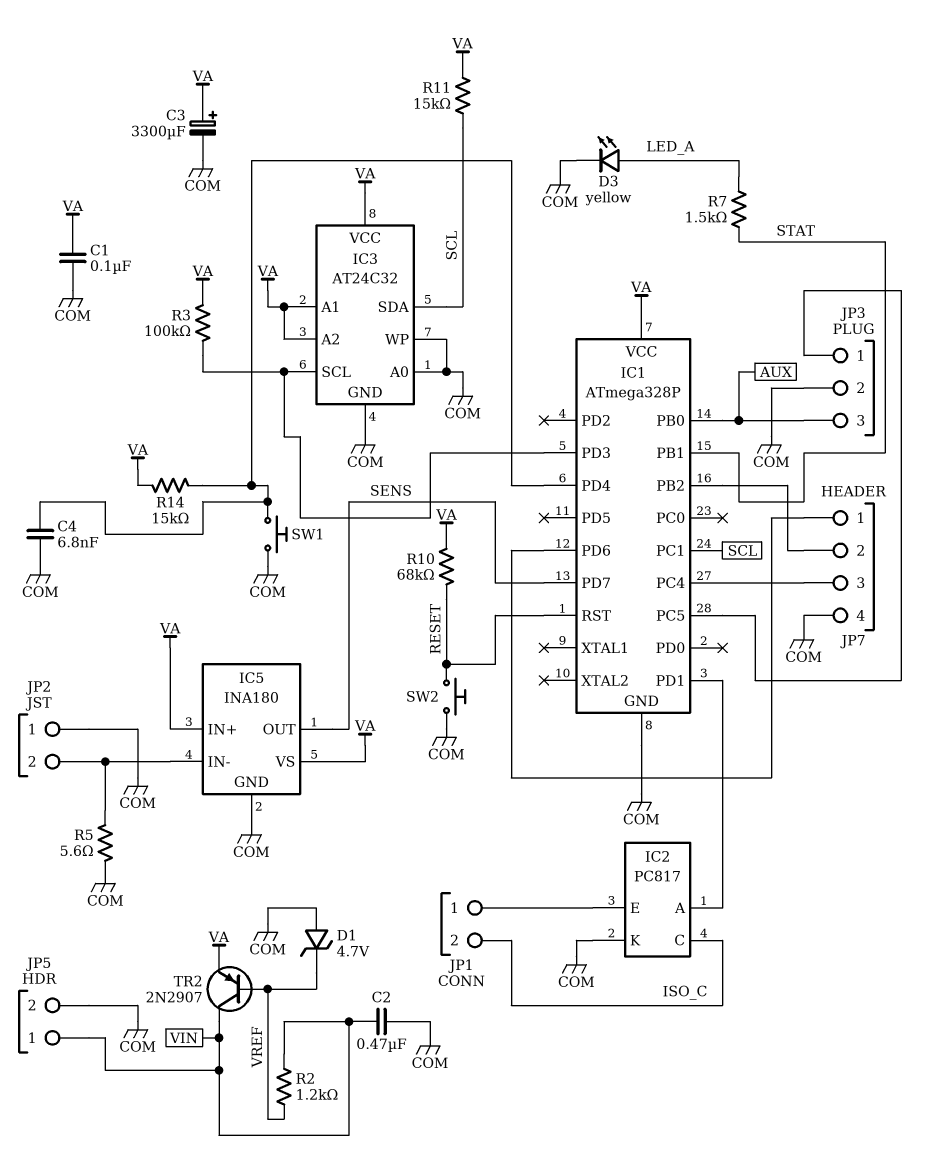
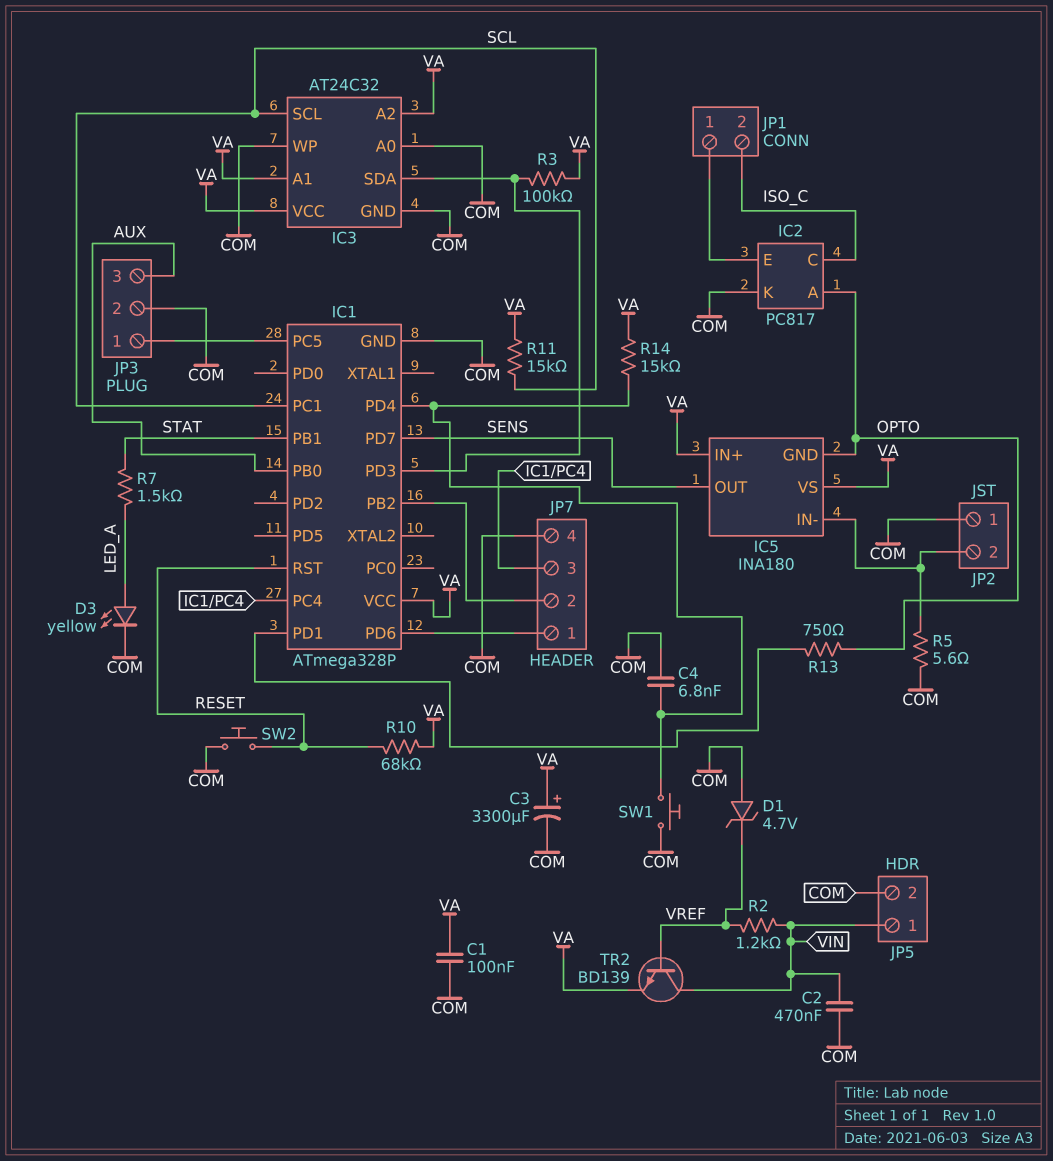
IC2 pin A: IC1/PD1 -> OPTO
IC3 pin SCL: IC1/PD3 -> SCL
IC3 pin SDA: SCL -> IC1/PD3
IC5 pin GND: COM -> OPTO
R13: none -> 750 (IC1/PD1, OPTO)
TR2: PNP 2N2907 (B VREF, C VIN, E VA) -> NPN BD139 (B VREF, C VIN, E VA)

